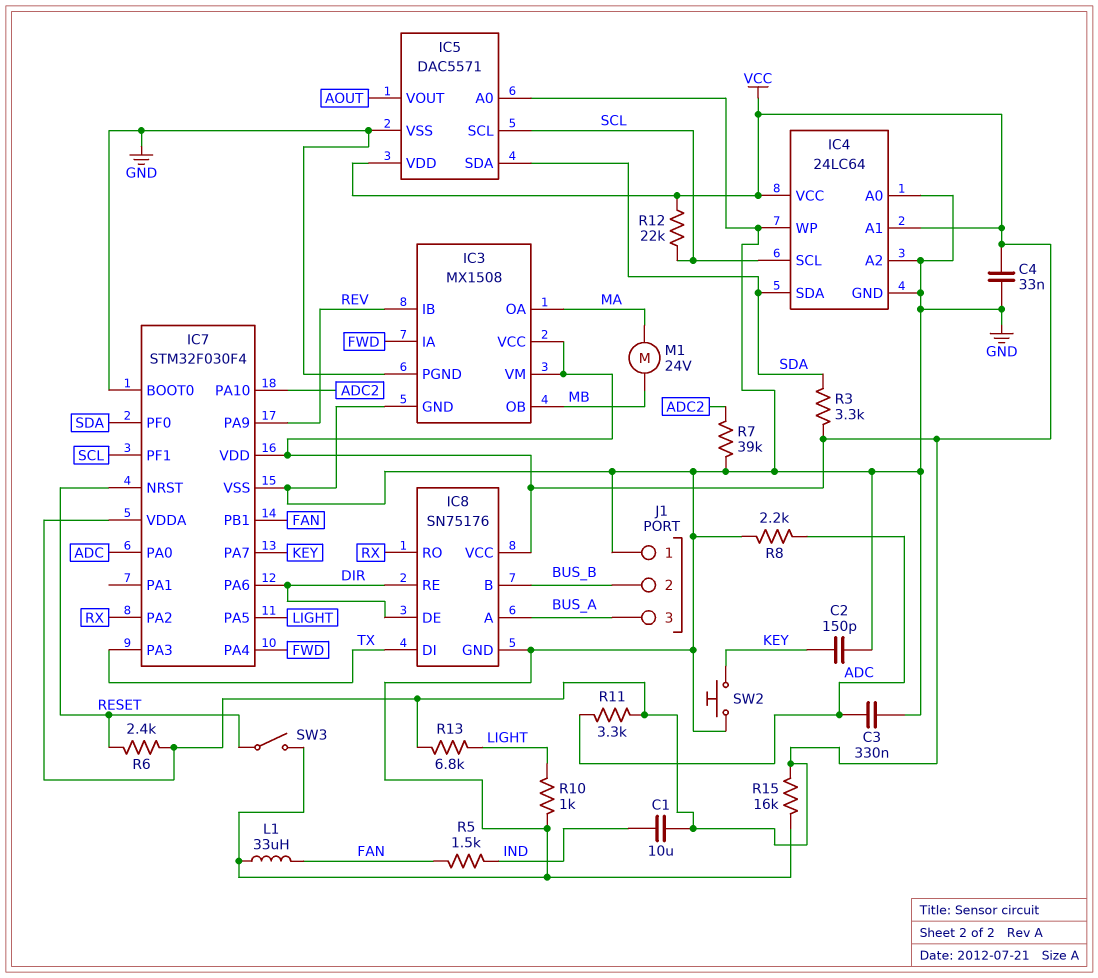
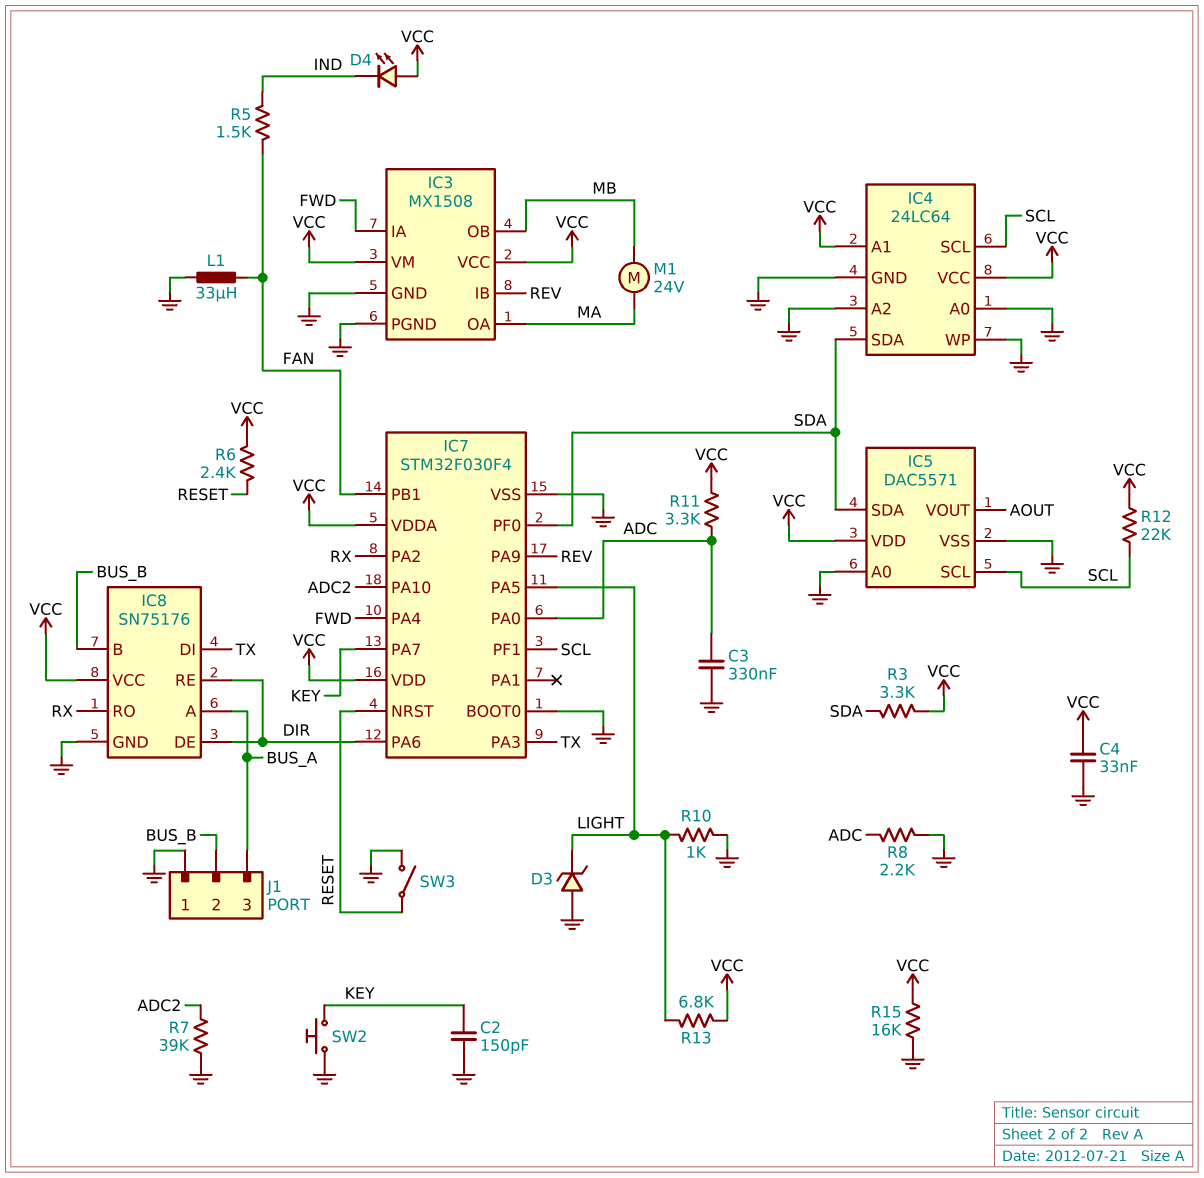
C1: 10uF (IND, VCC) -> none
D3: none -> zener (A GND, K LIGHT)
D4: none -> LED (A VCC, K IND)

